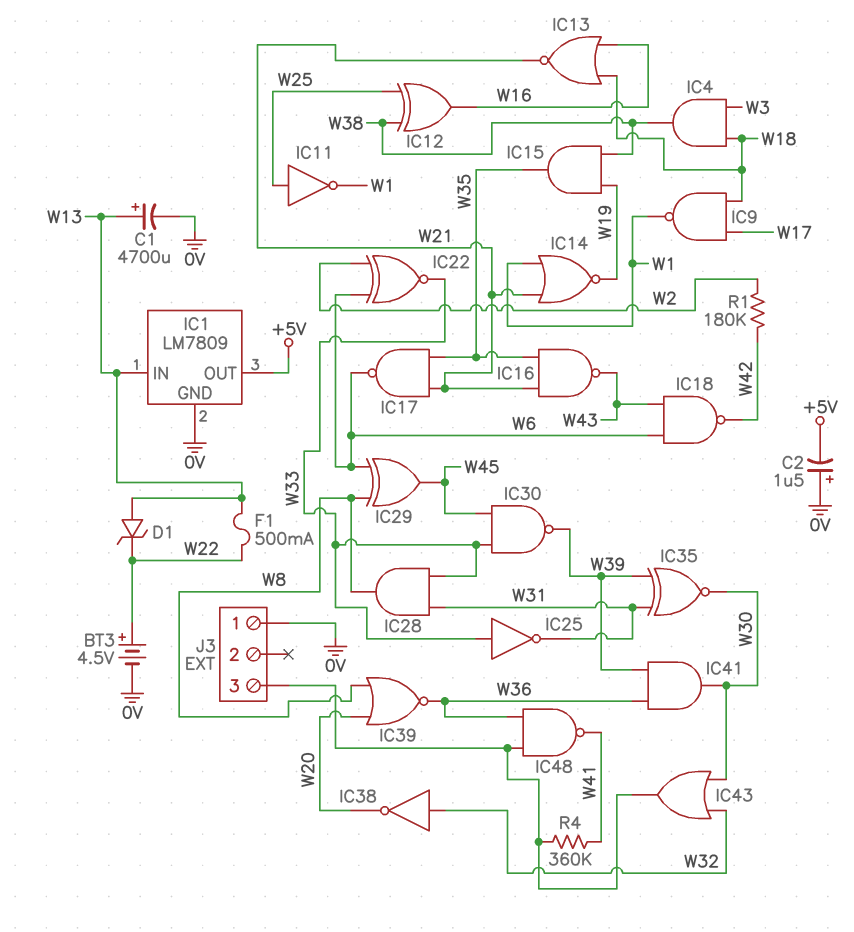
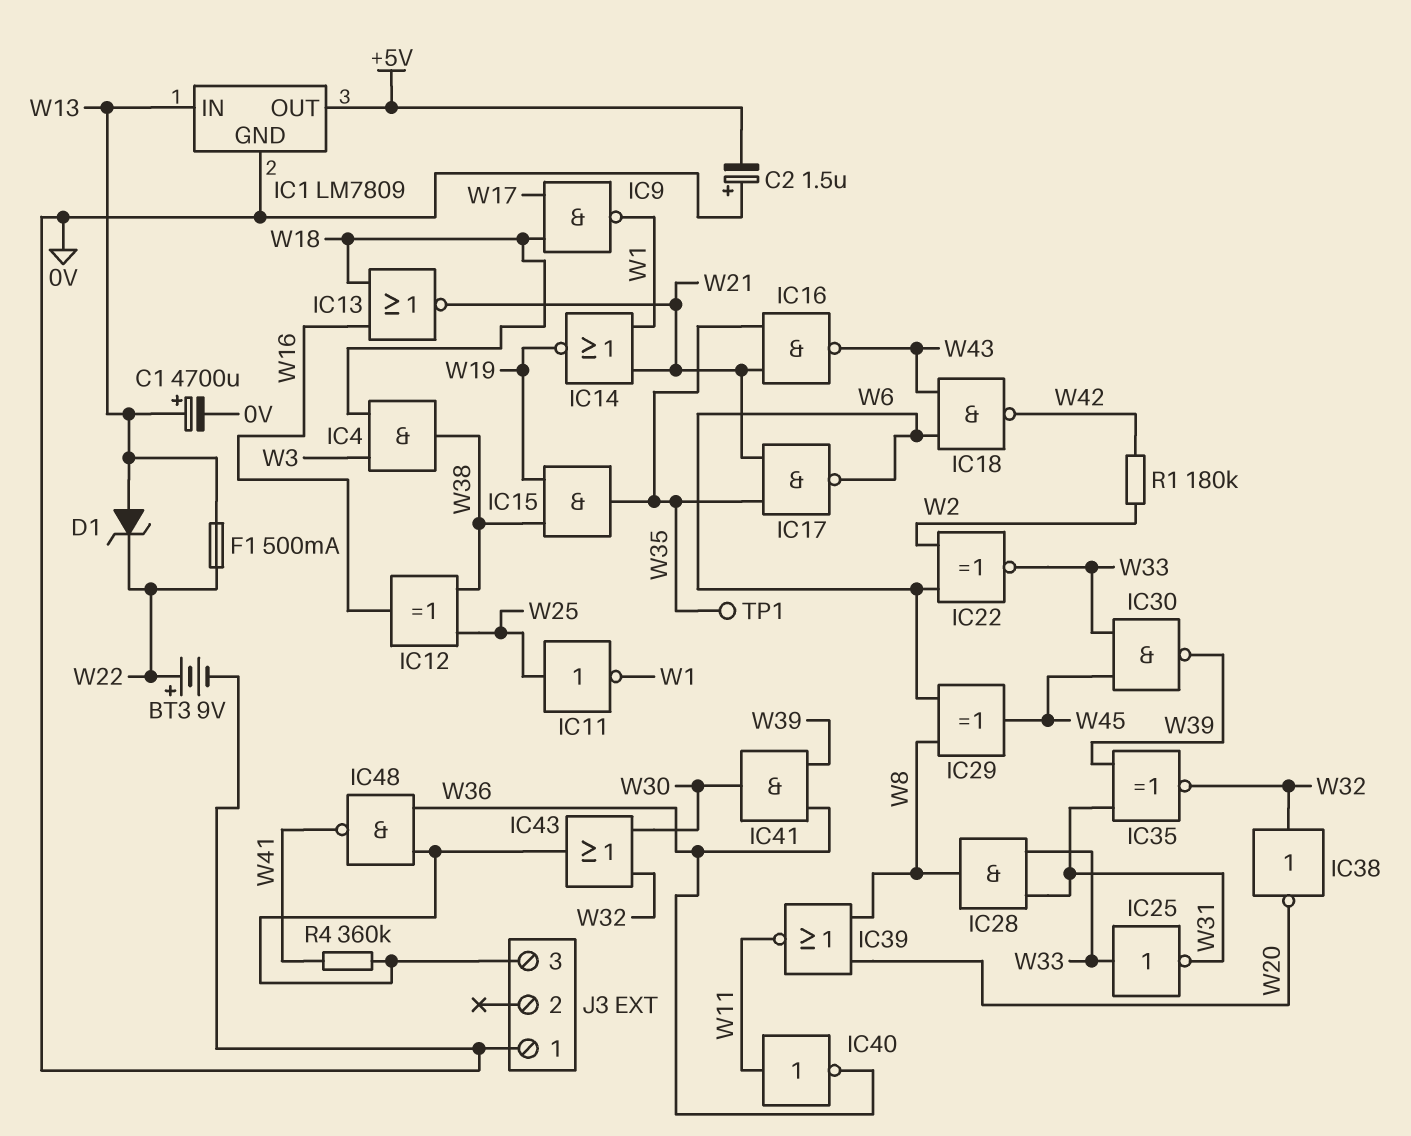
BT3: 4.5V (plus W22, minus 0V) -> 9V (plus W22, minus 0V)
IC35: XNOR (in W31, in W39, out W30) -> XNOR (in W31, in W39, out W32)
IC39: NOR (in W8, in W20, out W36) -> NOR (in W8, in W20, out W11)
IC40: none -> NOT (in W11, out W36)
TP1: none -> test point (W35)

